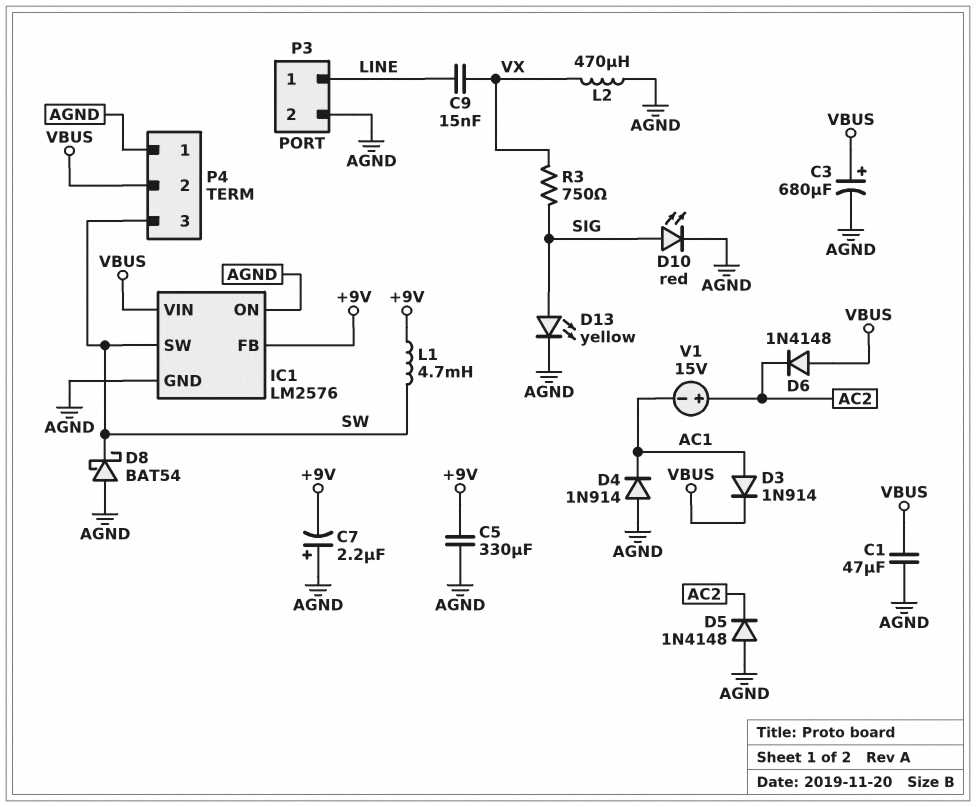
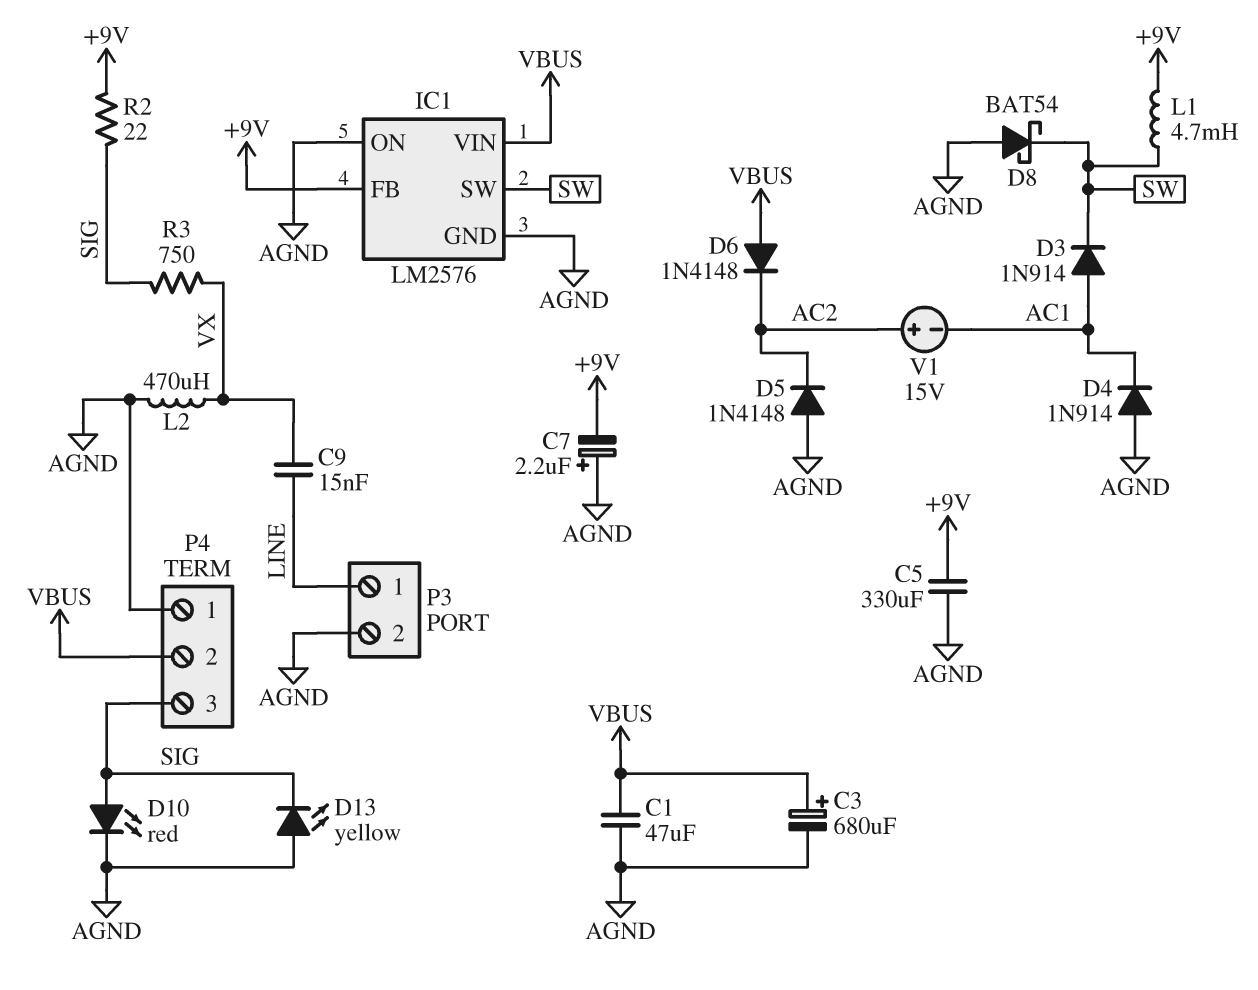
D3: diode 1N914 (A AC1, K VBUS) -> diode 1N914 (A AC1, K SW)
D13: LED yellow (A SIG, K AGND) -> LED yellow (A AGND, K SIG)
P4 pin 3: SW -> SIG
R2: none -> 22 (+9V, SIG)

